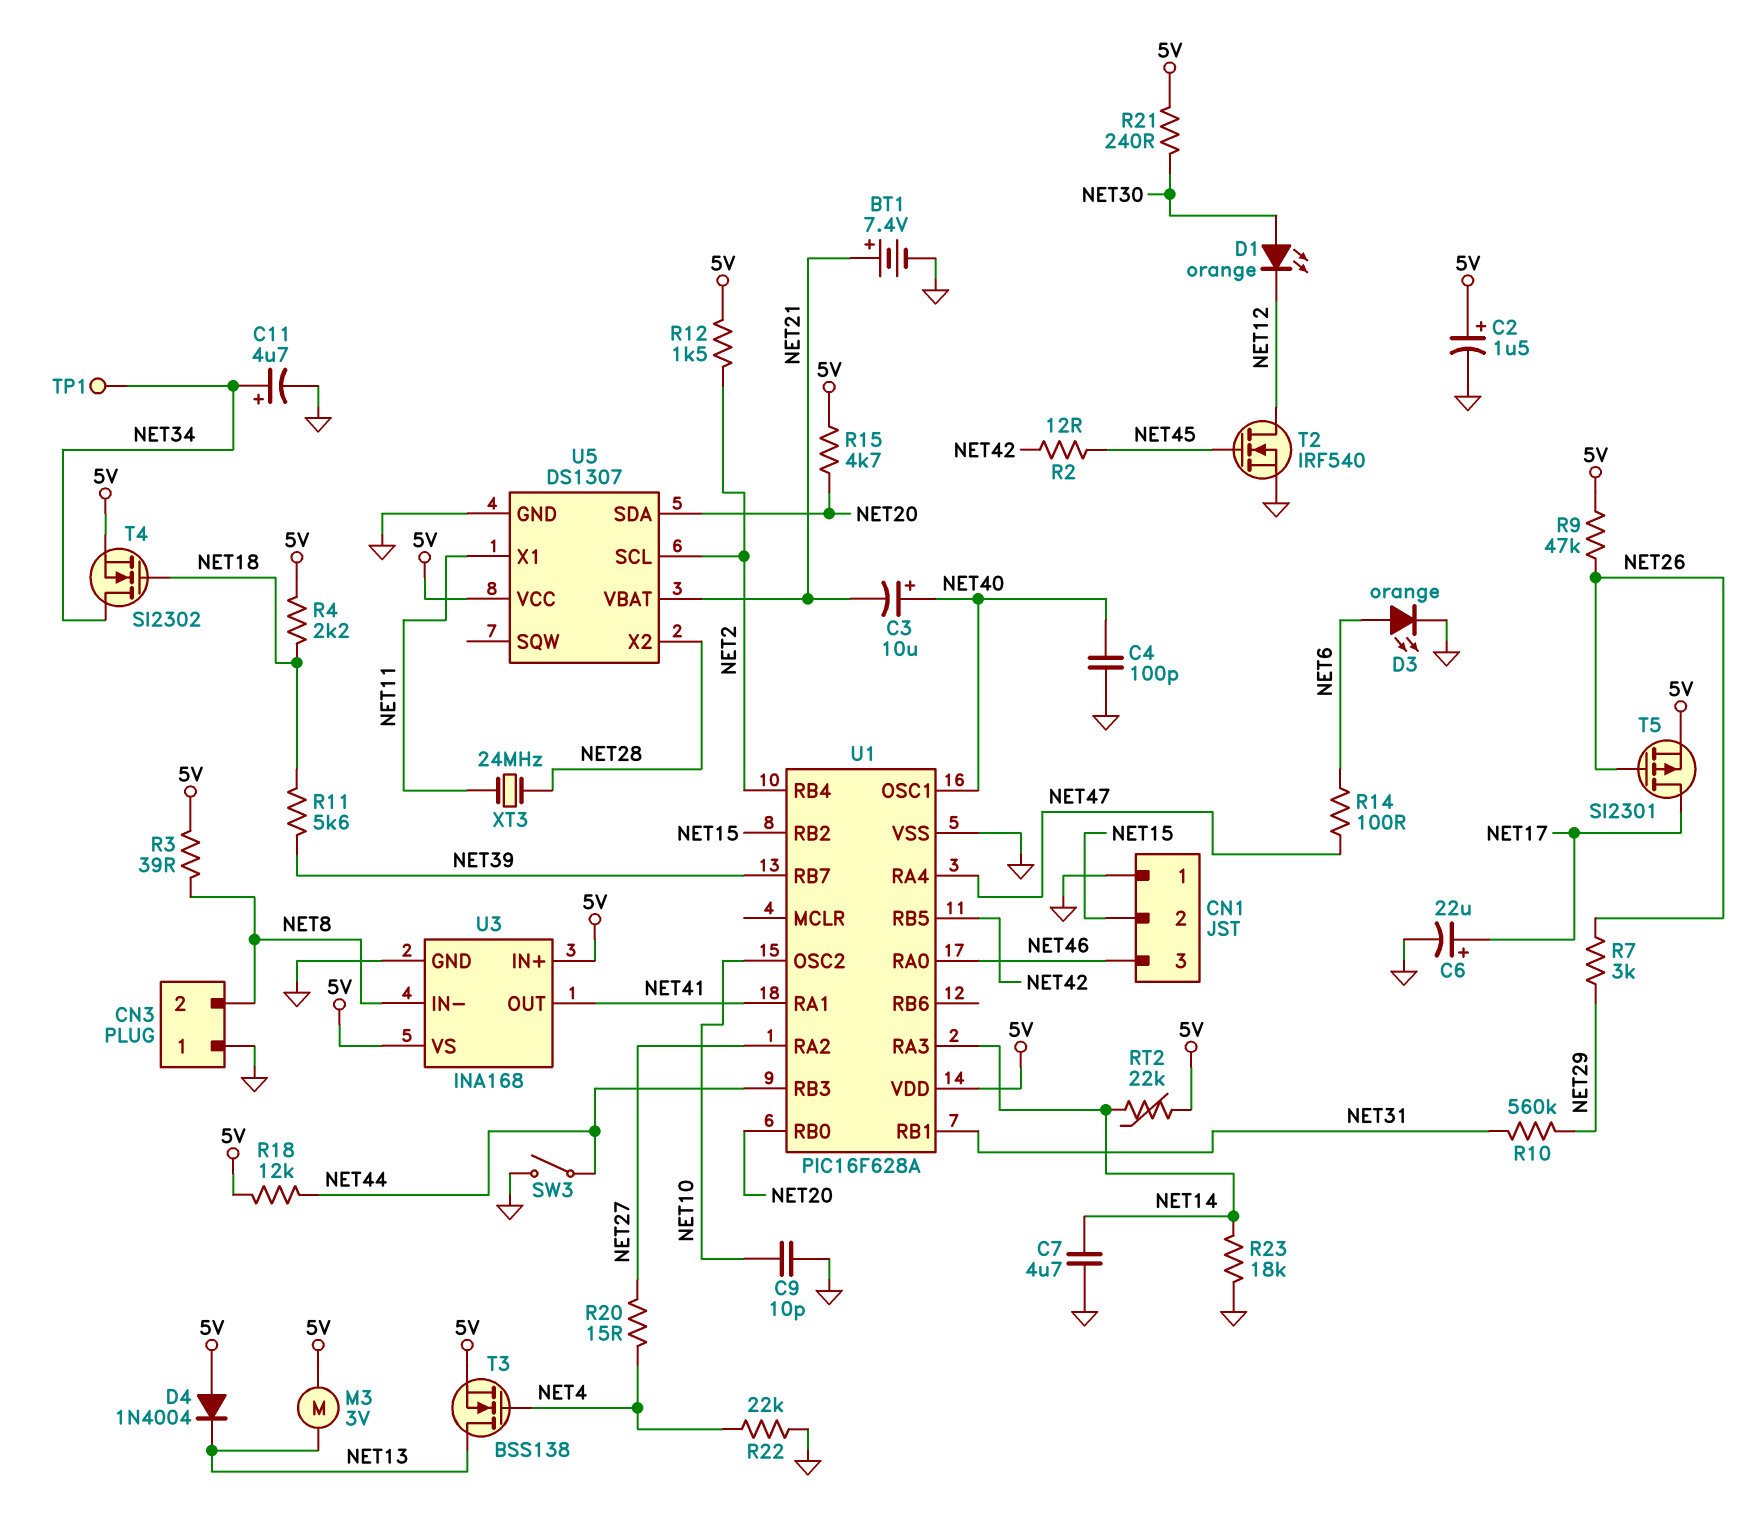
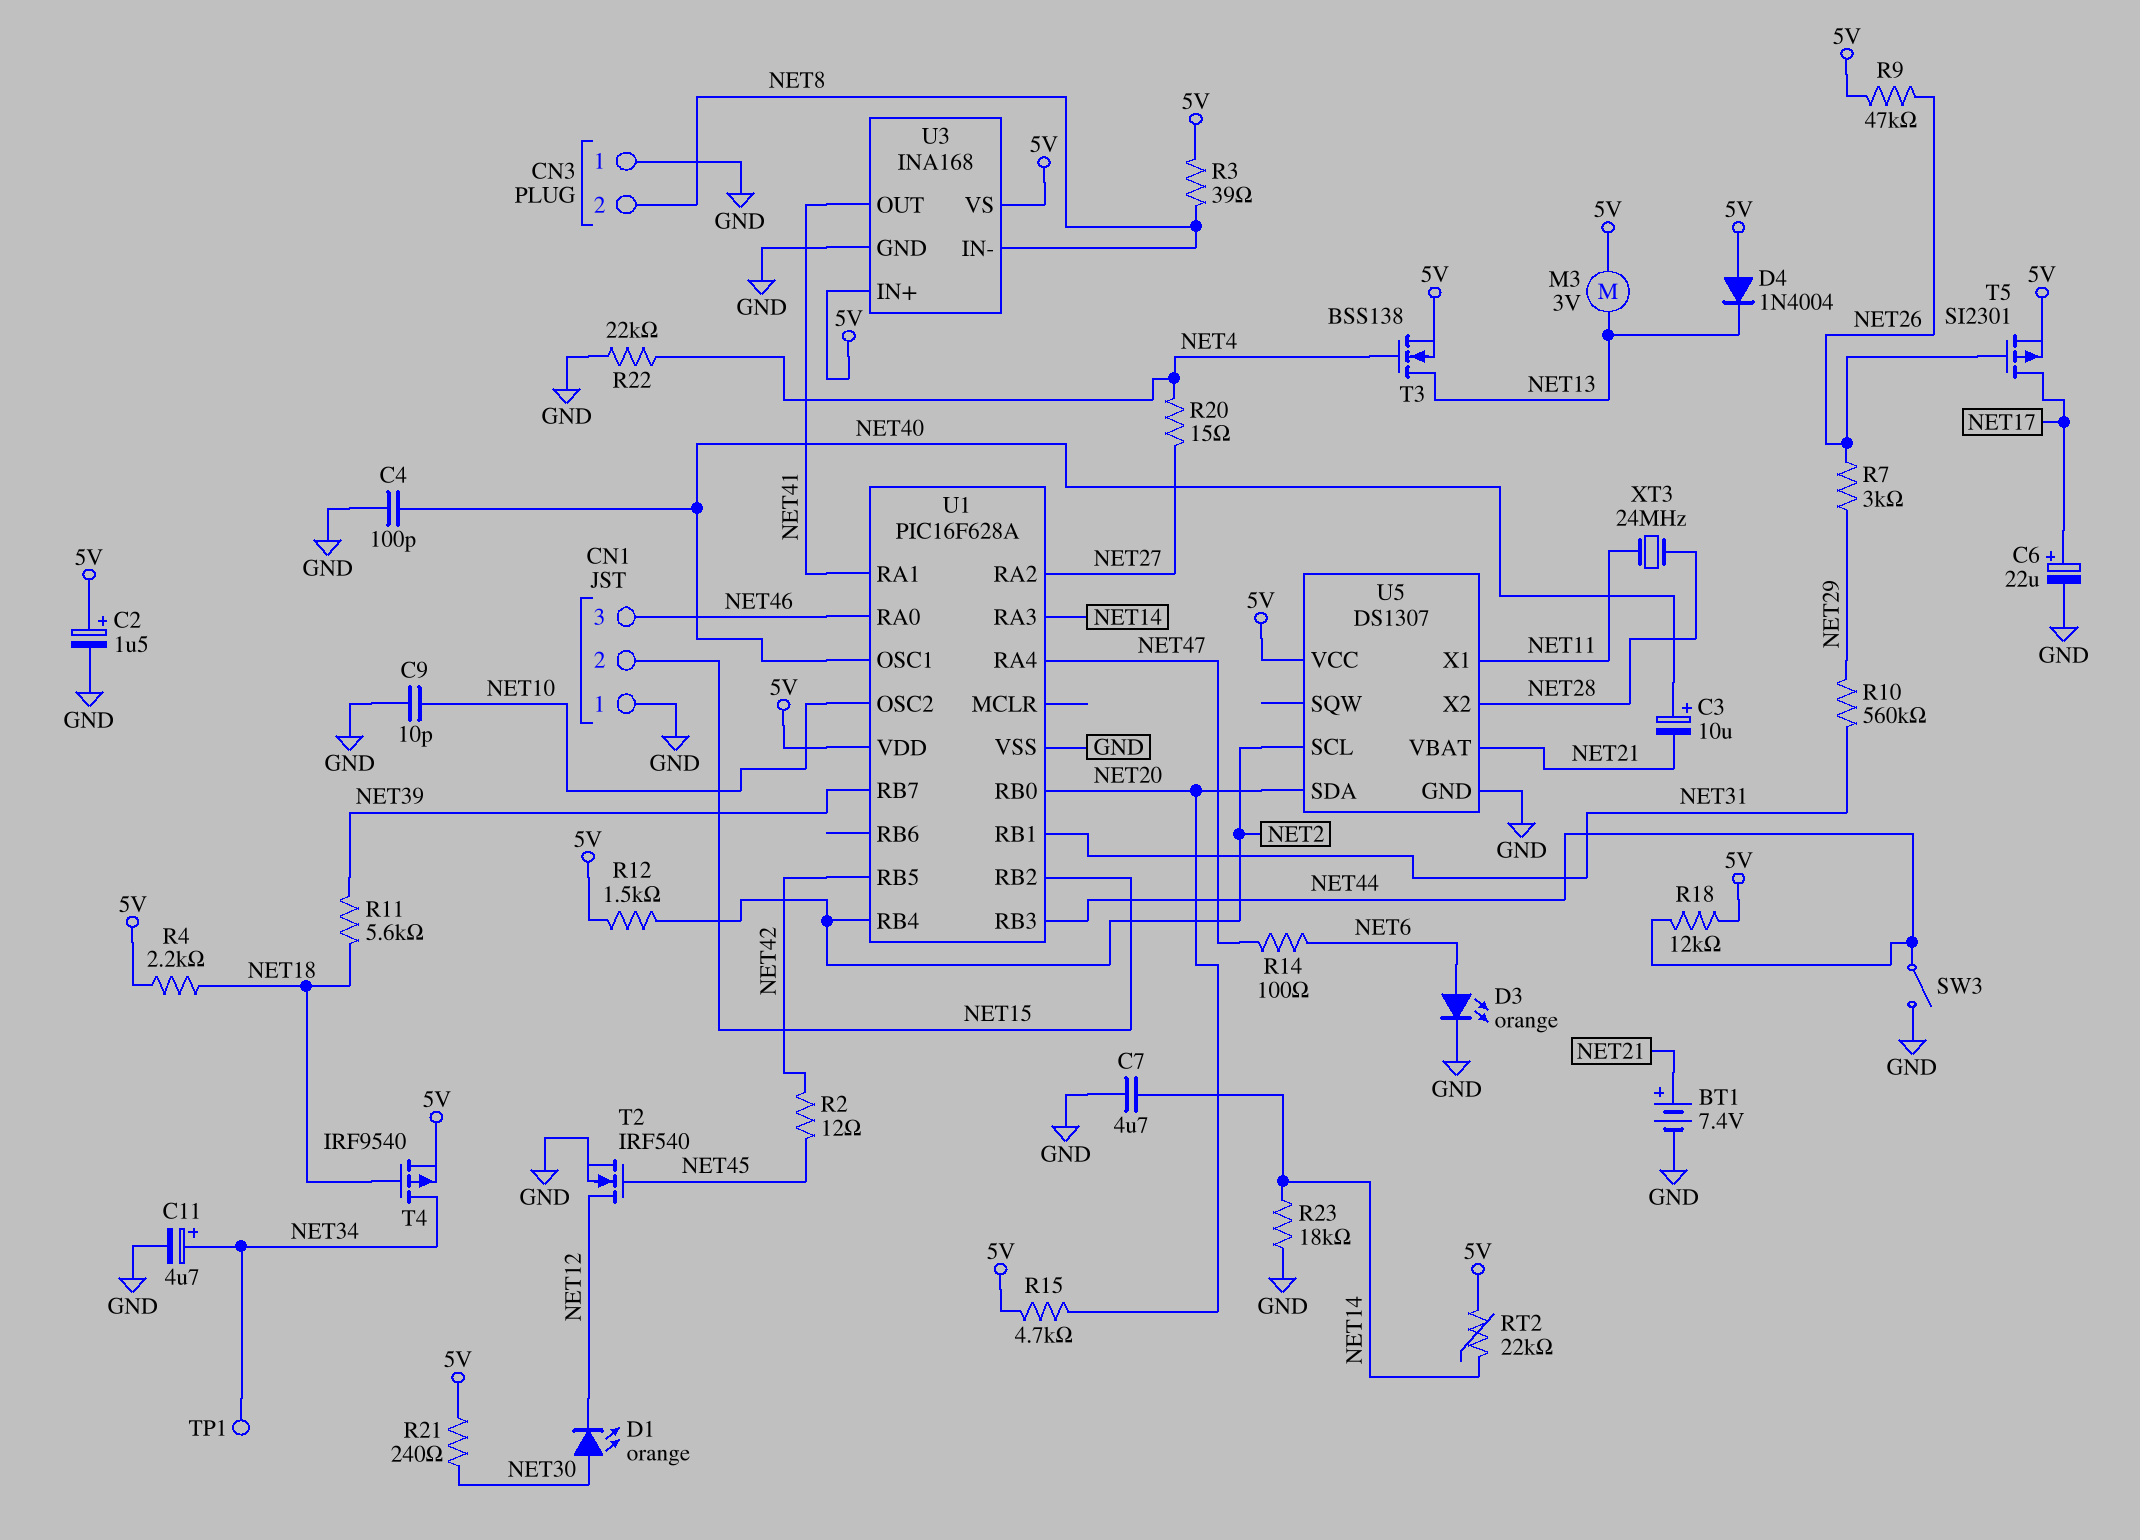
T4: NMOS SI2302 (G NET18, D NET34, S 5V) -> PMOS IRF9540 (G NET18, D NET34, S 5V)

